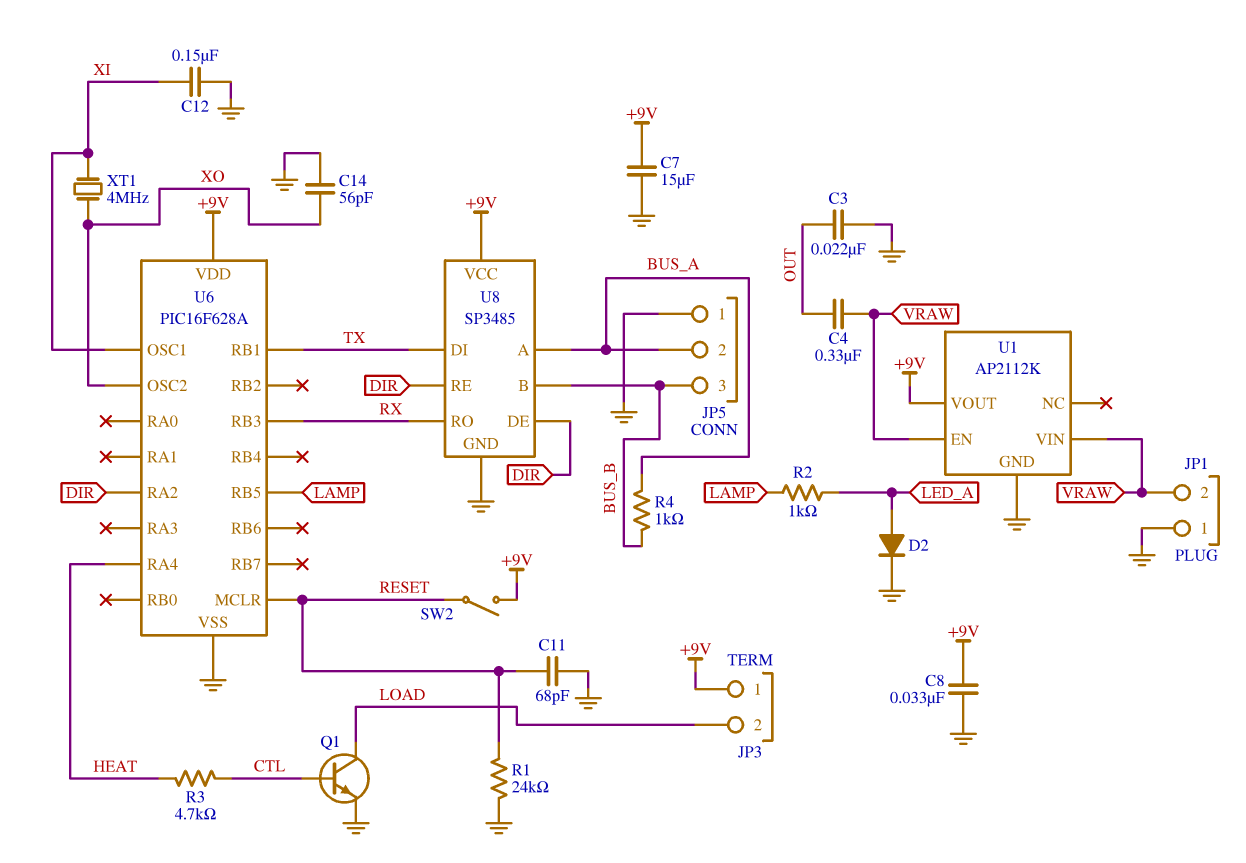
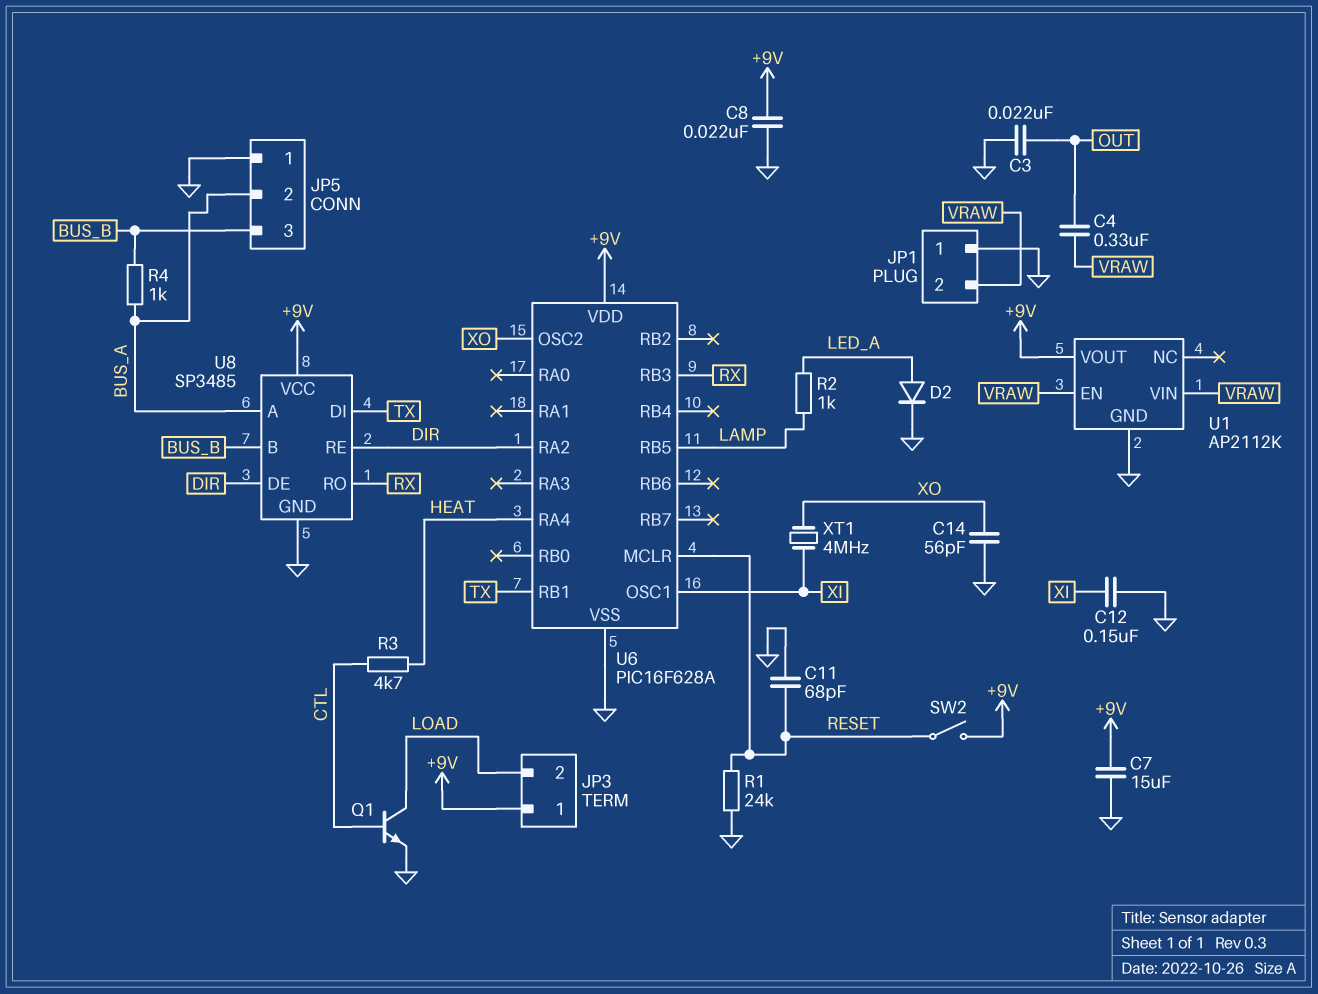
C8: 33nF (+9V, GND) -> 22nF (+9V, GND)

